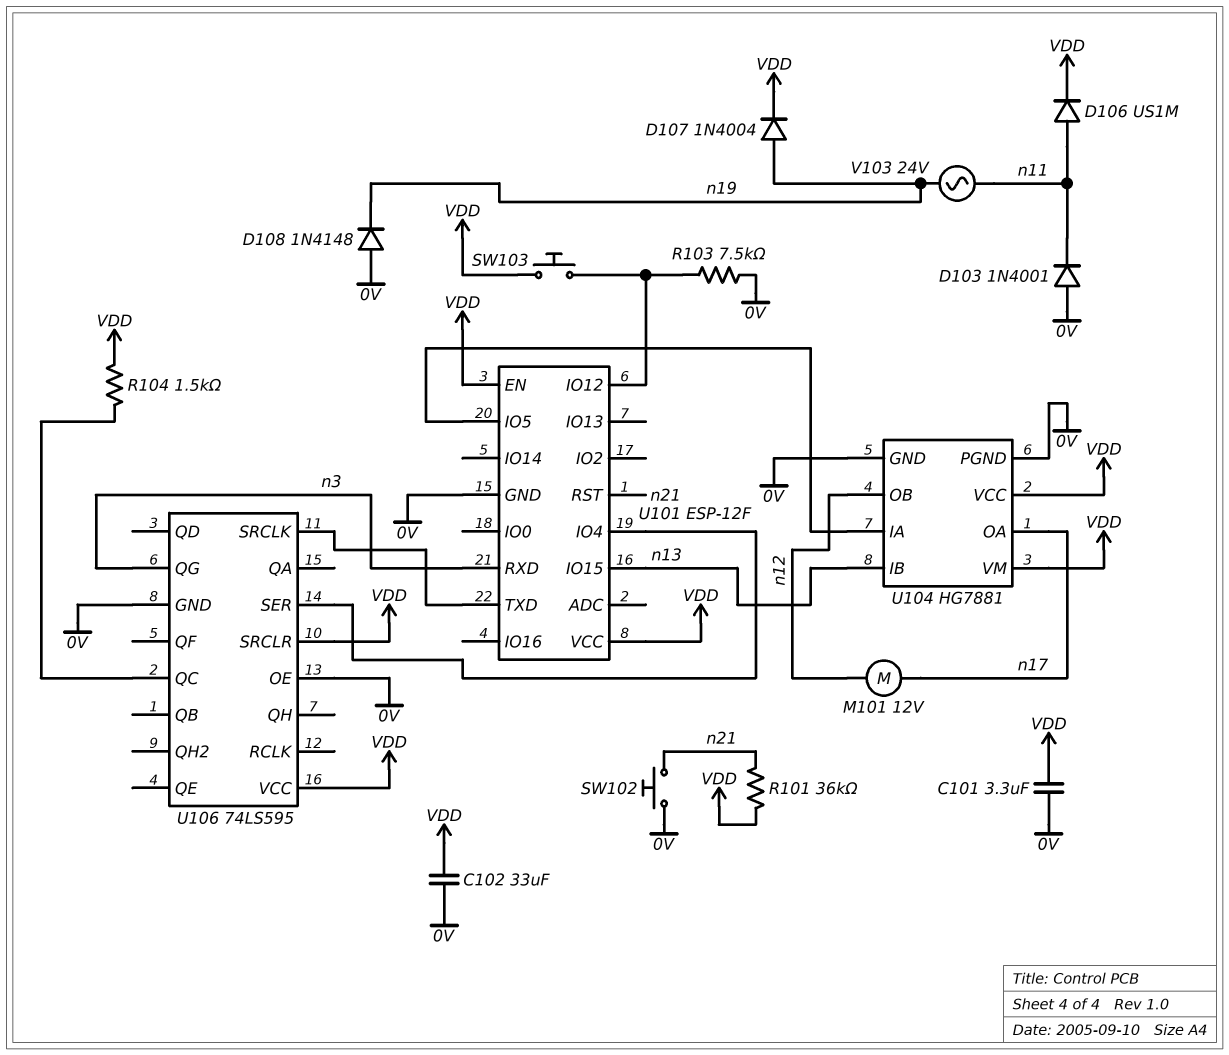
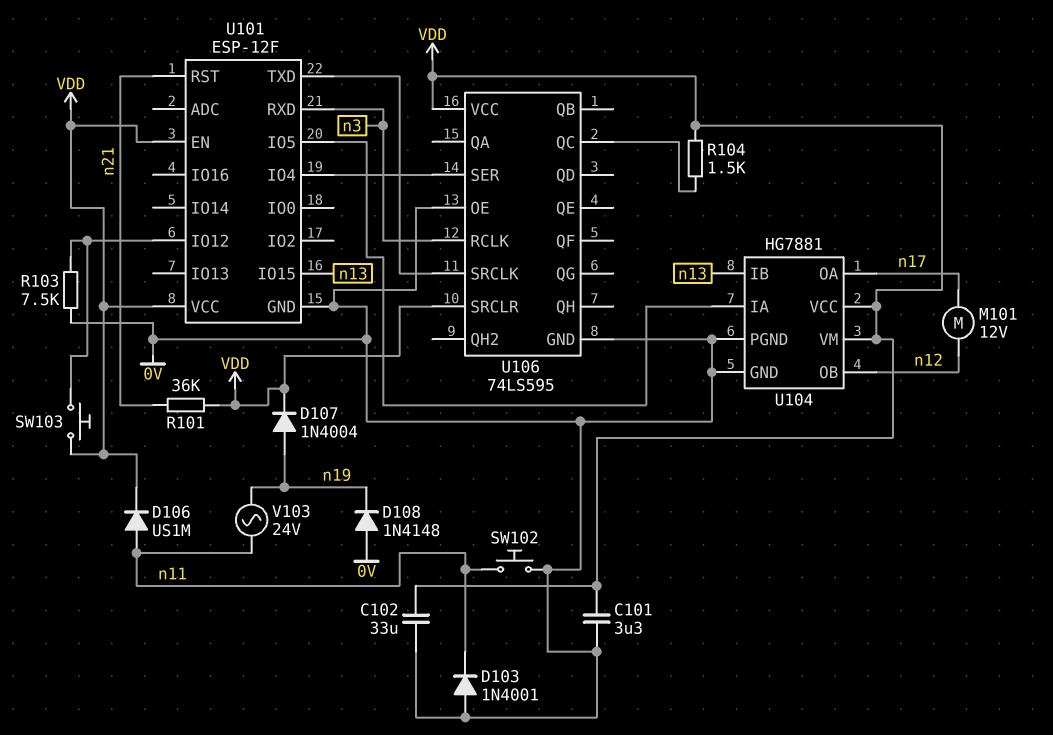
SW102: button (0V, n21) -> button (0V, n11)
U106 pin QG: n3 -> none
U106 pin RCLK: none -> n3

